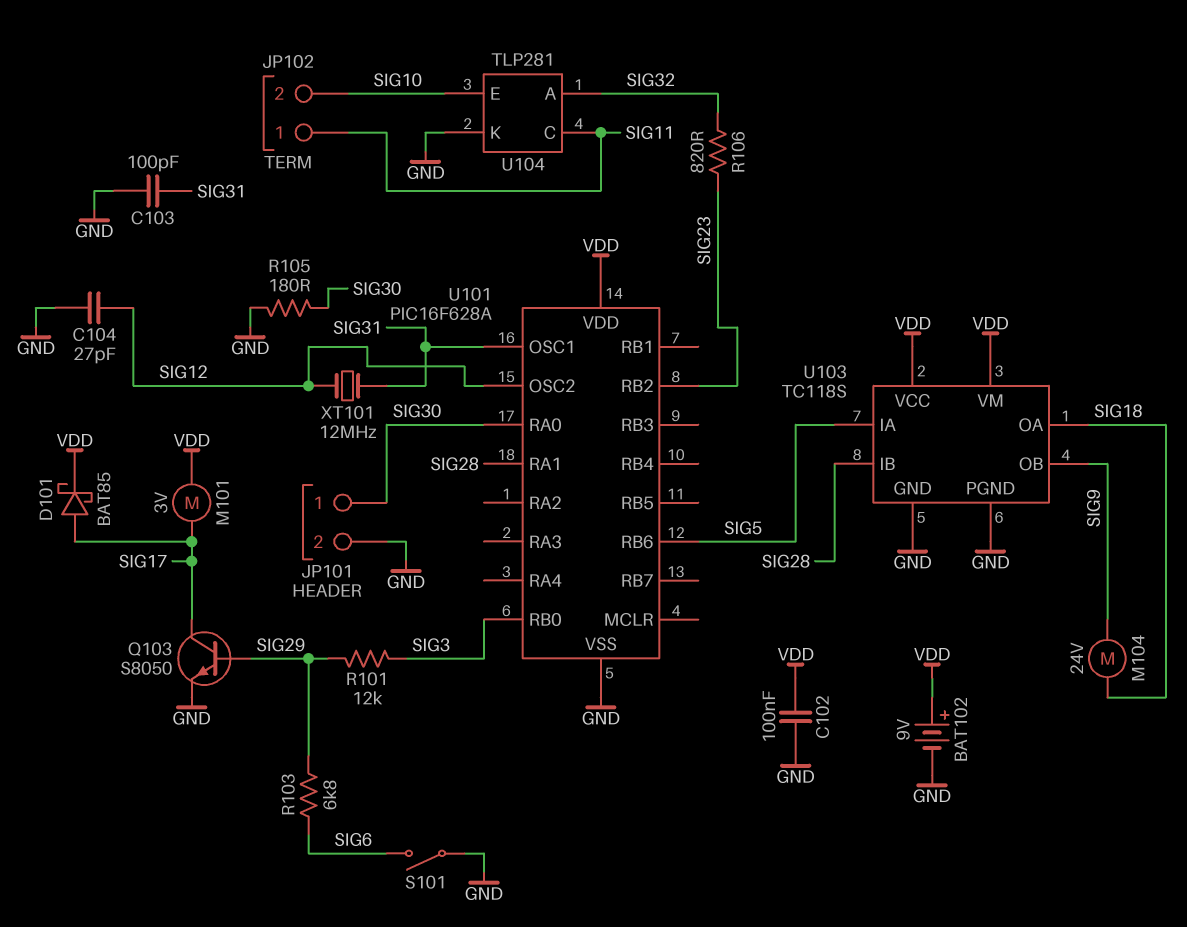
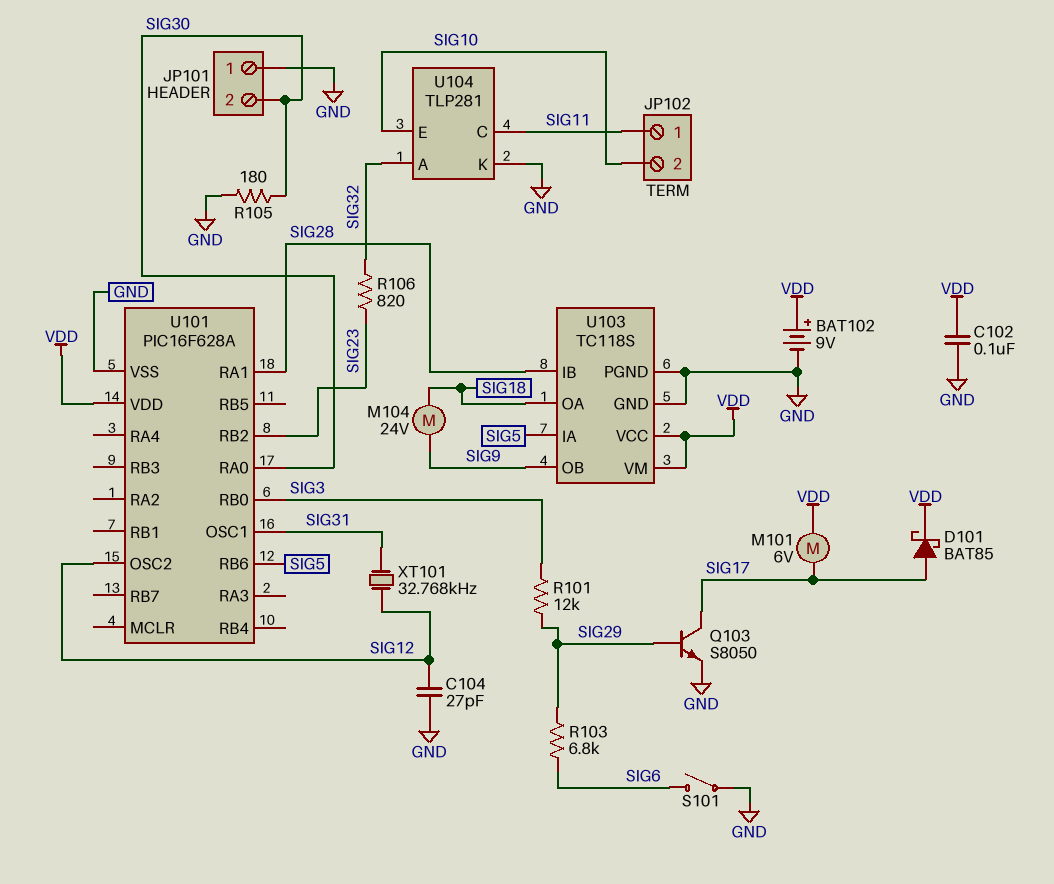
C103: 100pF (GND, SIG31) -> none
JP101 pin 1: SIG30 -> GND
JP101 pin 2: GND -> SIG30
M101: motor 3V (SIG17, VDD) -> motor 6V (SIG17, VDD)
XT101: 12MHz (SIG12, SIG31) -> 32.768kHz (SIG12, SIG31)

